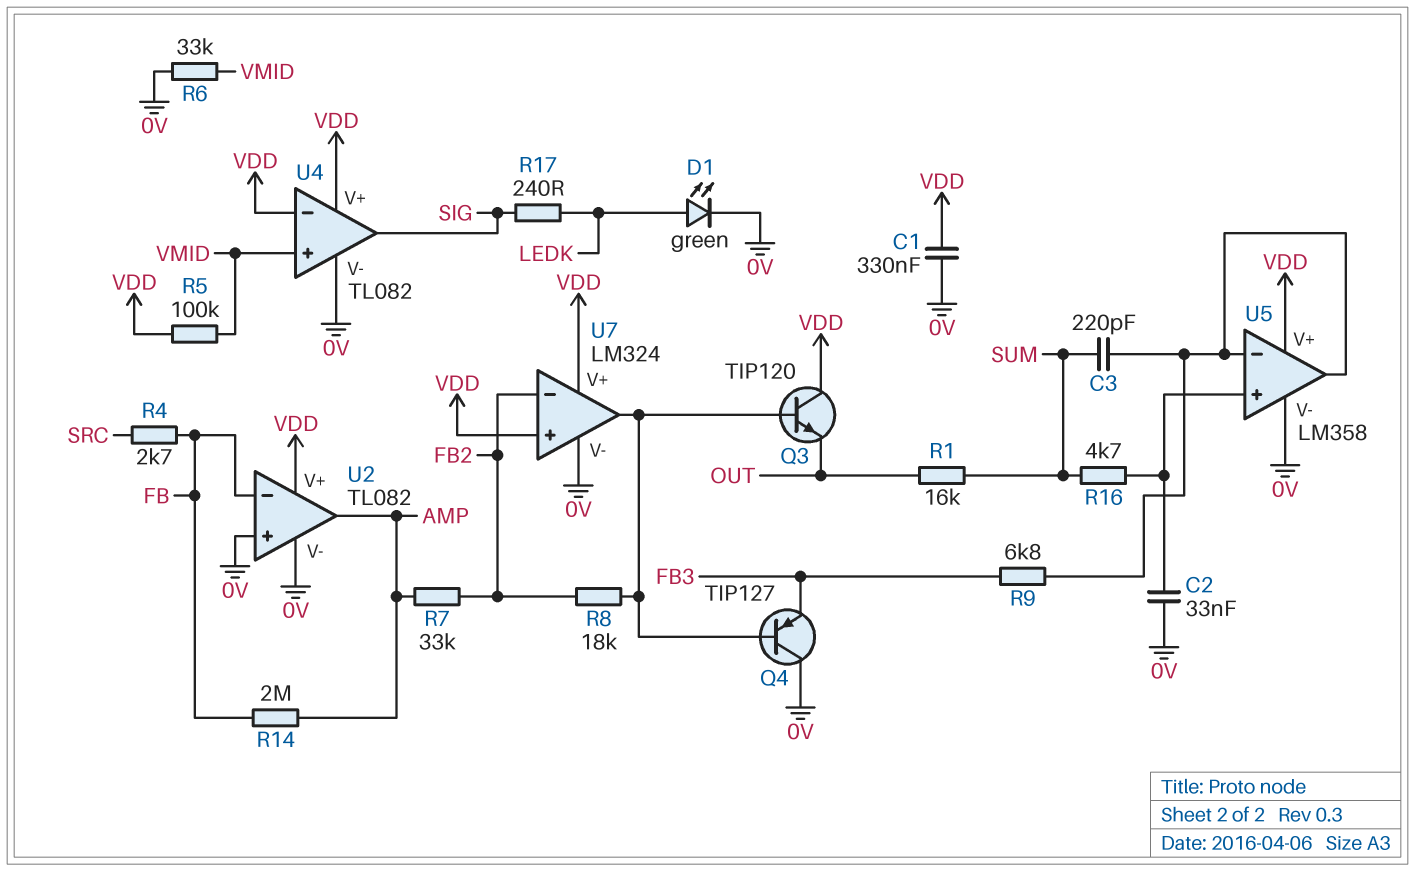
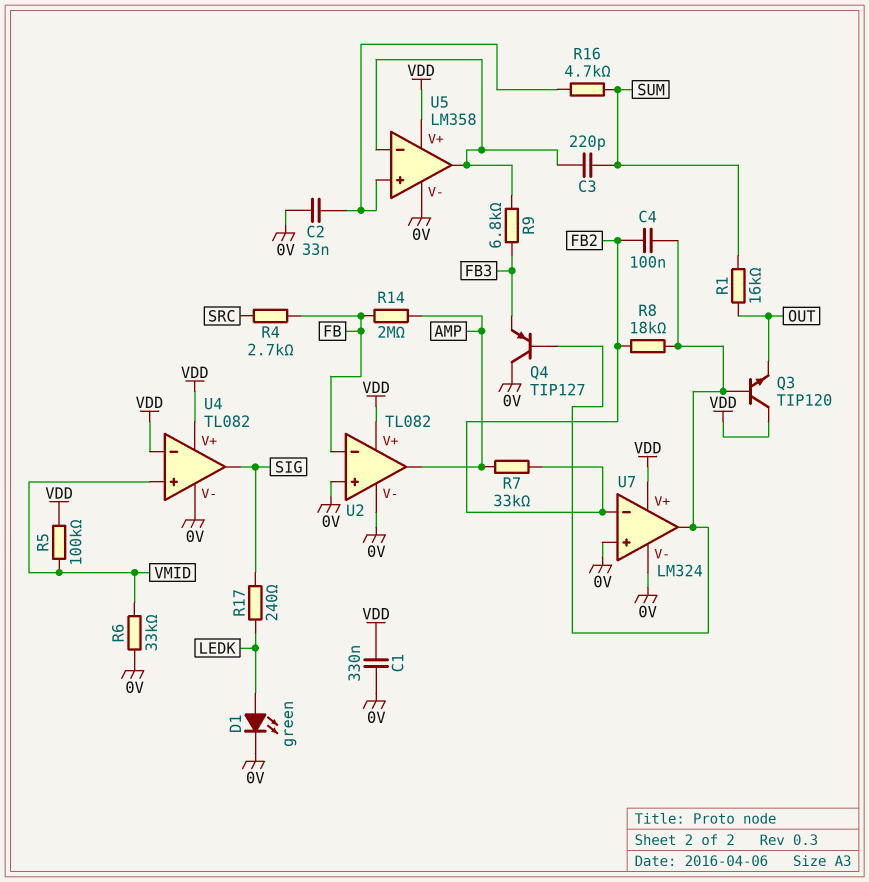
C4: none -> 100nF (FB2, U7/out)
U7 pin in+: VDD -> 0V

